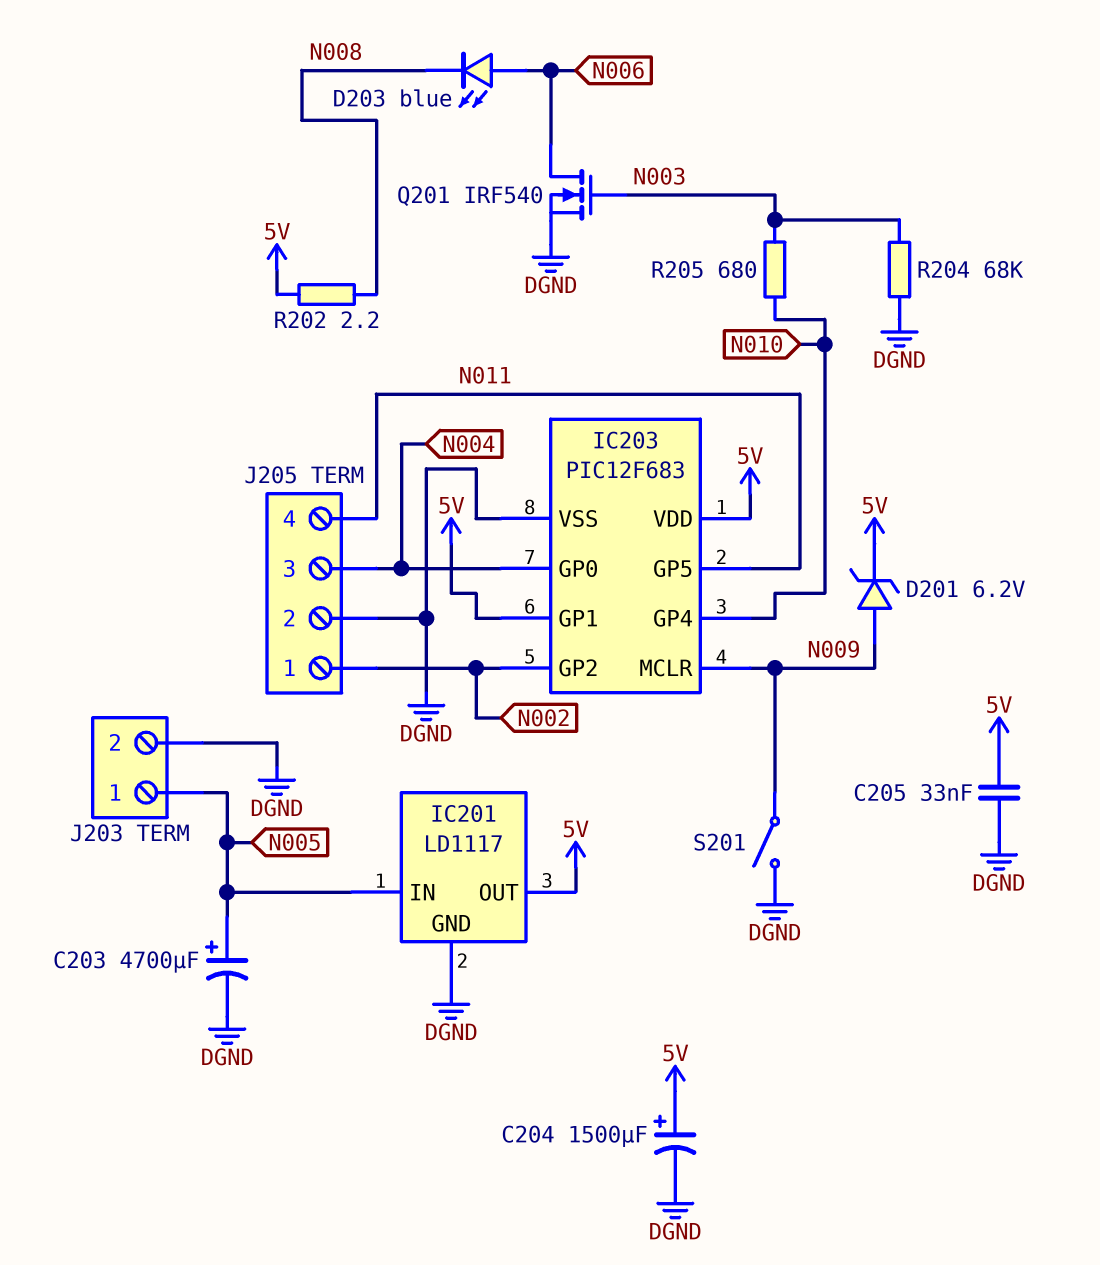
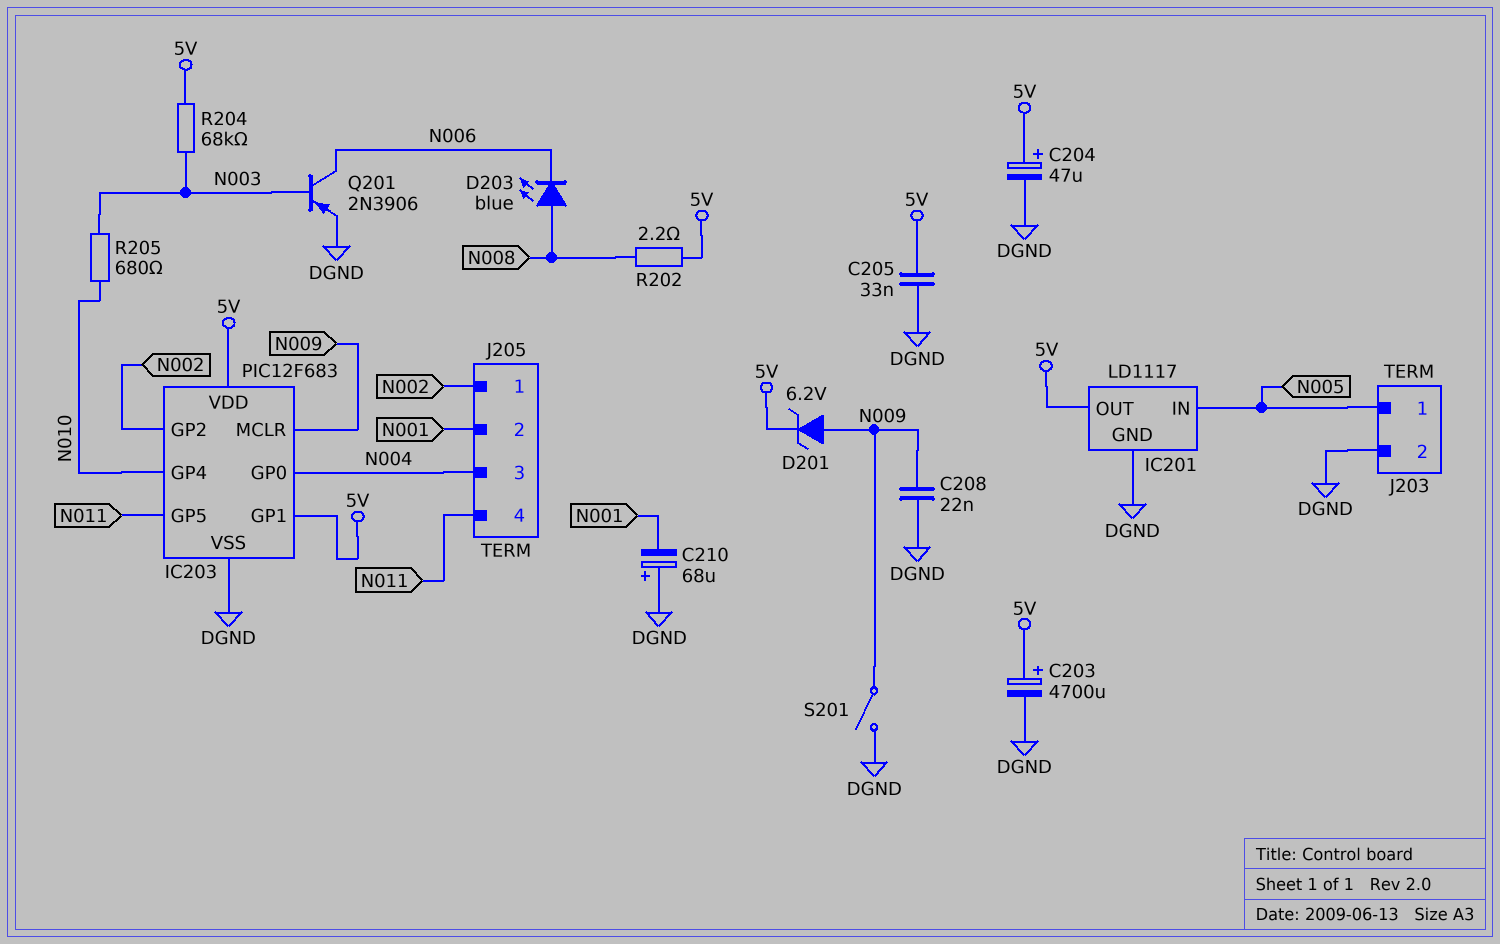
C203: 4700uF (plus N005, minus DGND) -> 4700uF (plus 5V, minus DGND)
C204: 1500uF (plus 5V, minus DGND) -> 47uF (plus 5V, minus DGND)
C208: none -> 22nF (DGND, N009)
C210: none -> 68uF (plus DGND, minus N001)
D203: LED blue (A N006, K N008) -> LED blue (A N008, K N006)
J205 pin 2: DGND -> N001
Q201: NMOS IRF540 (G N003, D N006, S DGND) -> PNP 2N3906 (B N003, C N006, E DGND)
R204: 68k (DGND, N003) -> 68k (5V, N003)

